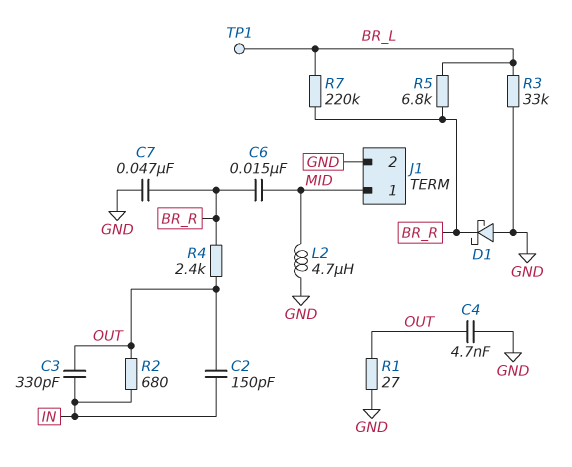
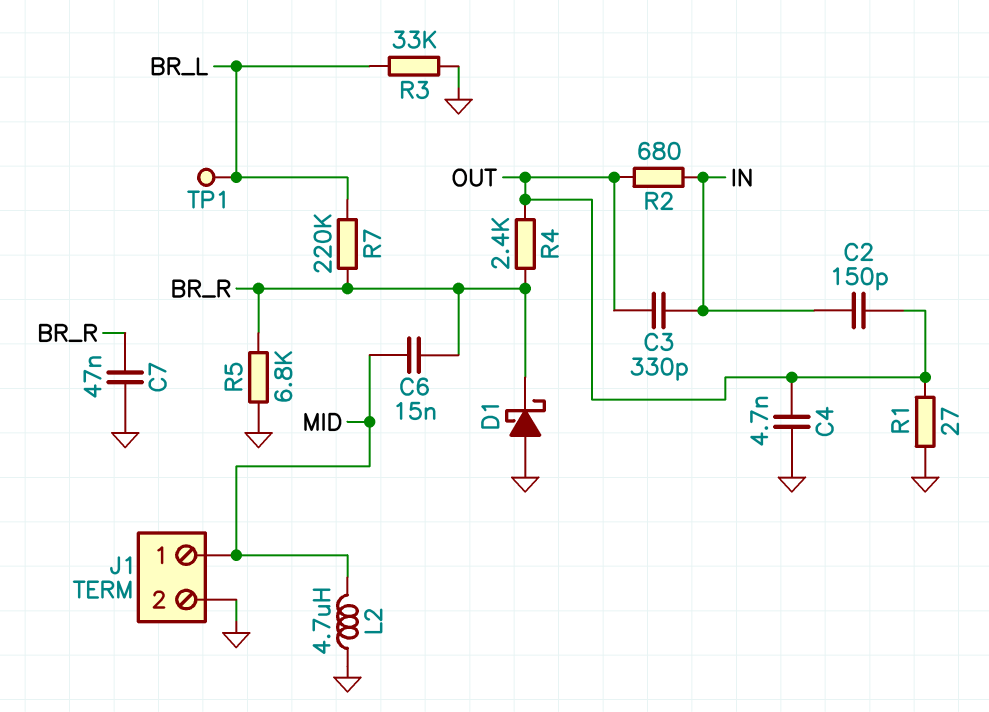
R5: 6.8k (BR_L, BR_R) -> 6.8k (BR_R, GND)

